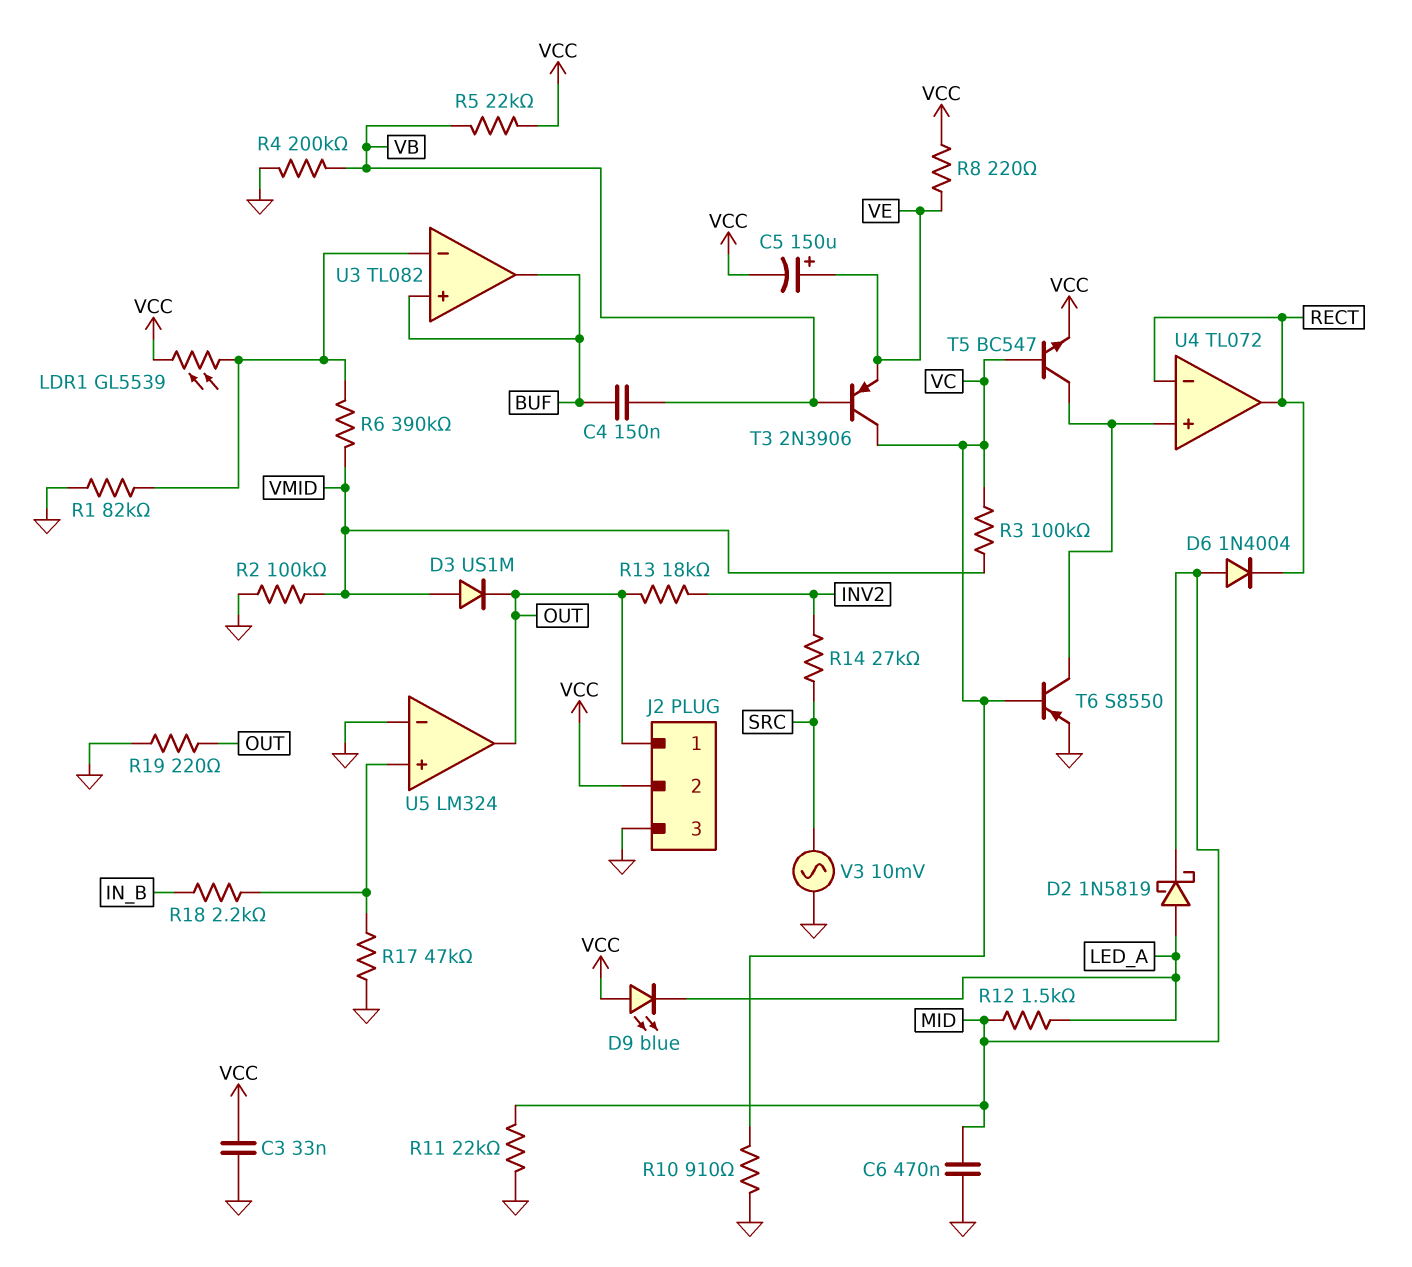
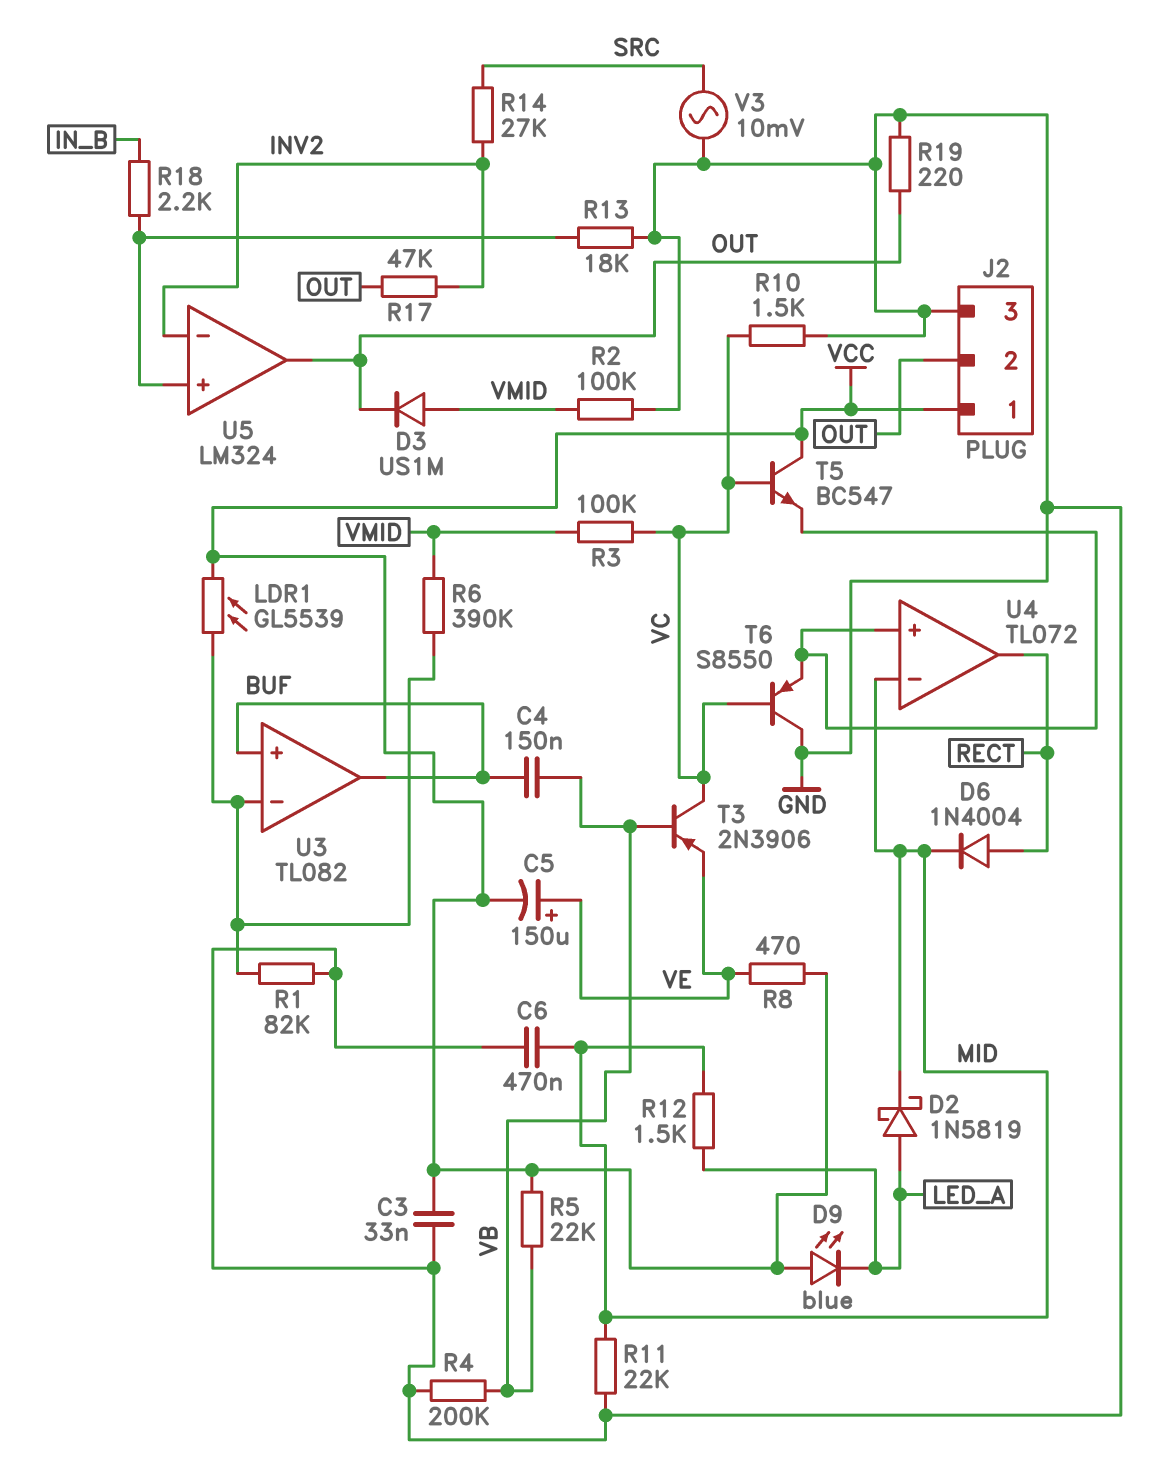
D6: diode 1N4004 (A MID, K RECT) -> diode 1N4004 (A RECT, K MID)
J2 pin 1: OUT -> VCC
J2 pin 2: VCC -> OUT
R8: 220 (VCC, VE) -> 470 (VCC, VE)
R10: 910 (GND, VC) -> 1.5k (GND, VC)
R13: 18k (INV2, OUT) -> 18k (GND, U5/in+)
R17: 47k (GND, U5/in+) -> 47k (INV2, OUT)
T5: NPN BC547 (B VC, C U4/in+, E VCC) -> NPN BC547 (B VC, C VCC, E U4/in+)
T6: PNP S8550 (B VC, C U4/in+, E GND) -> PNP S8550 (B VC, C GND, E U4/in+)
U4 pin in-: RECT -> MID
U5 pin in-: GND -> INV2

